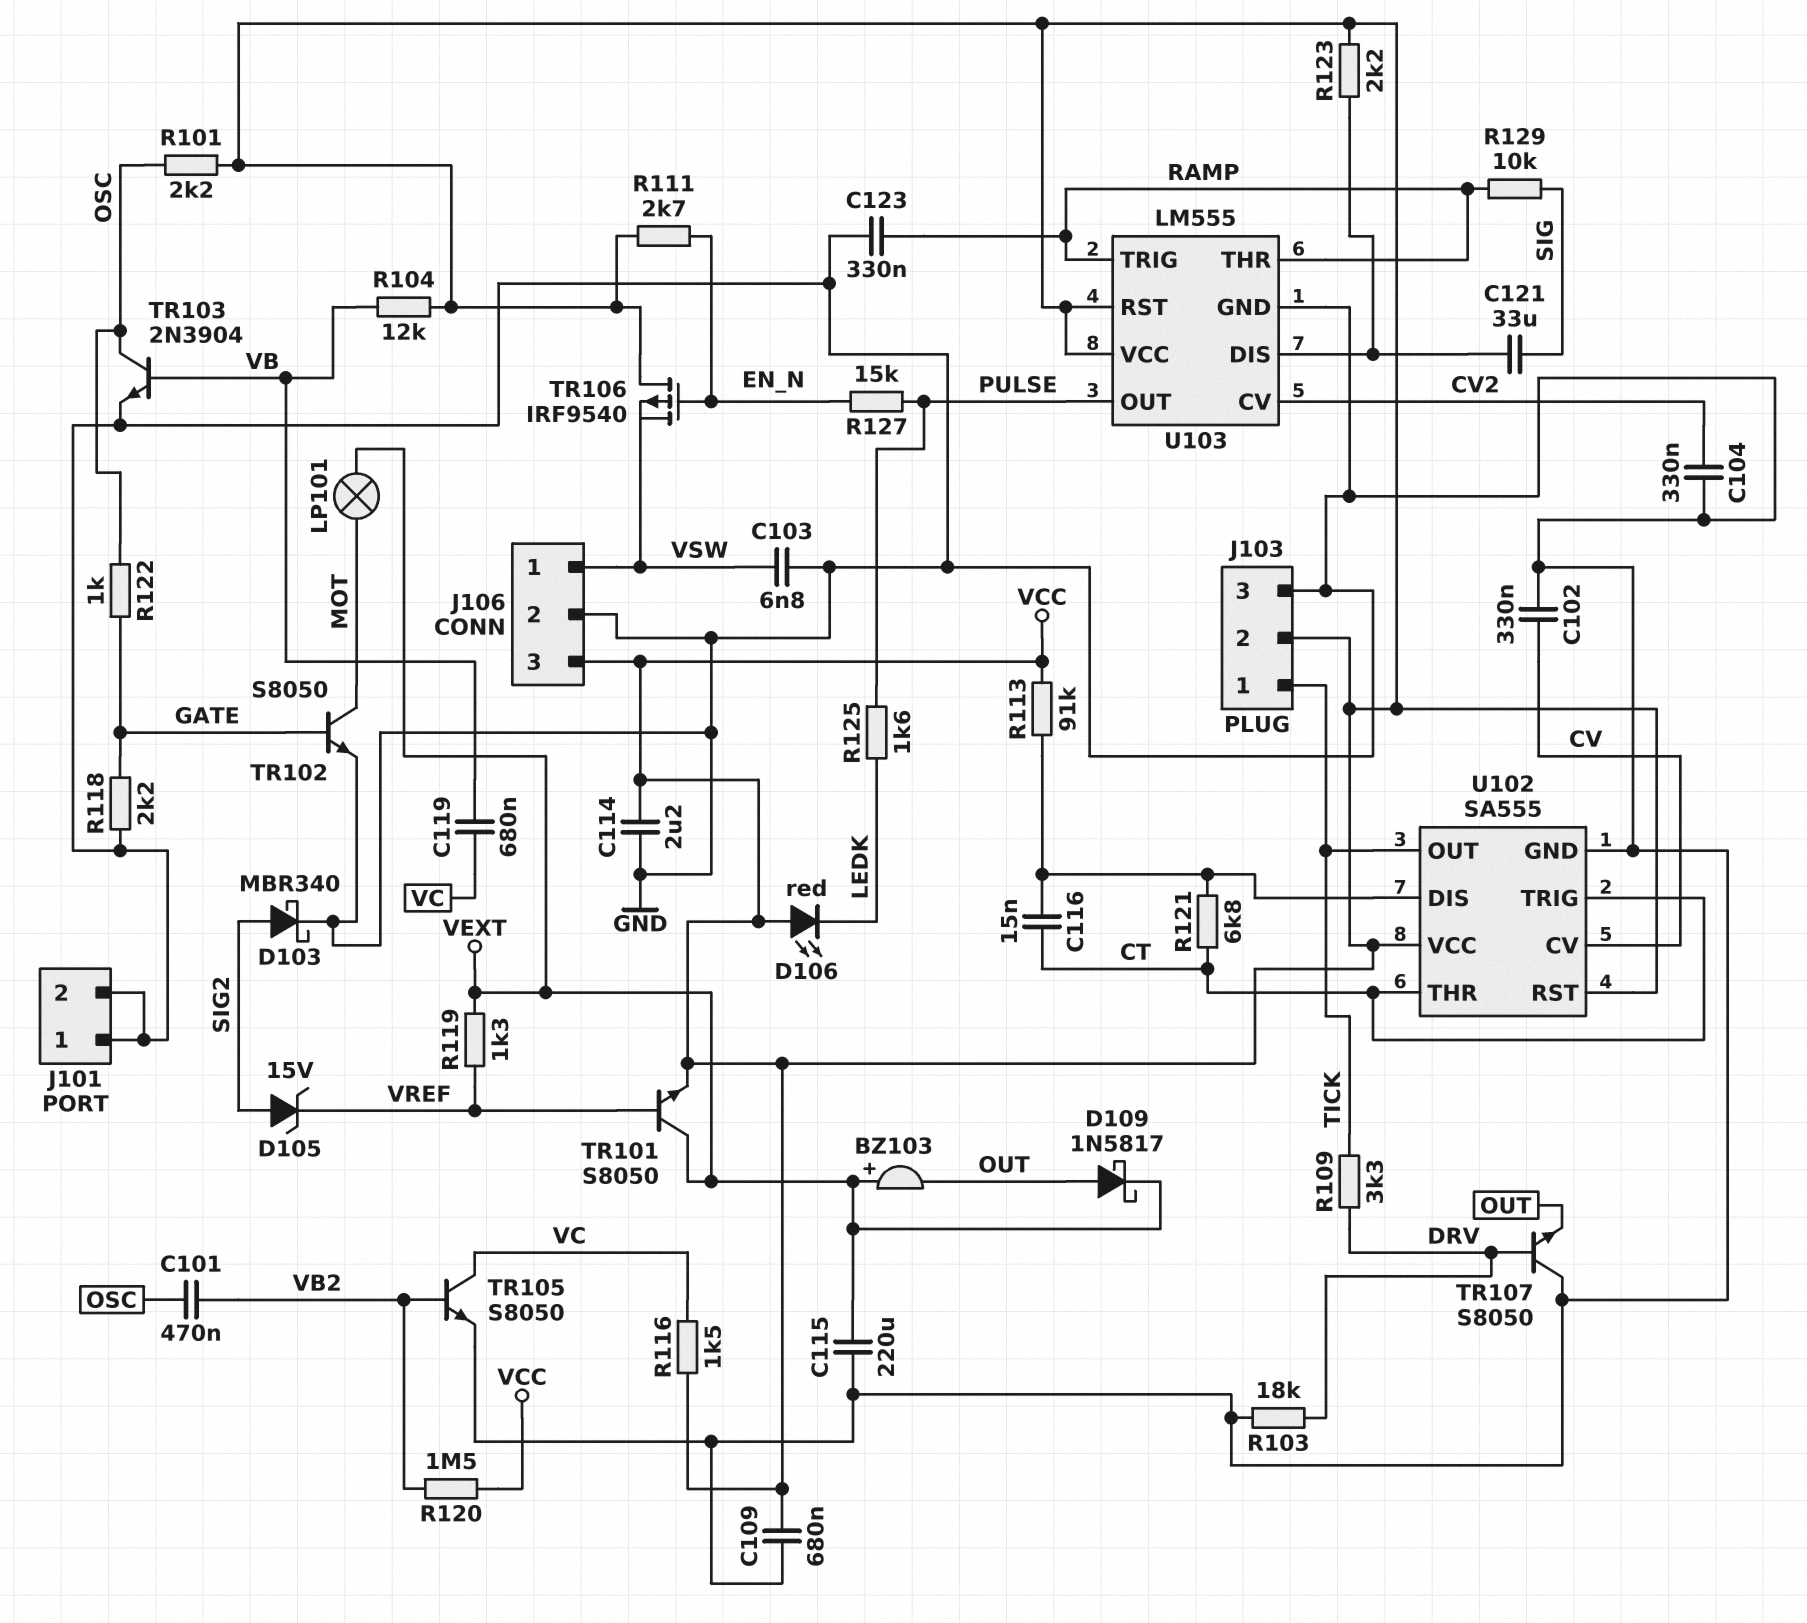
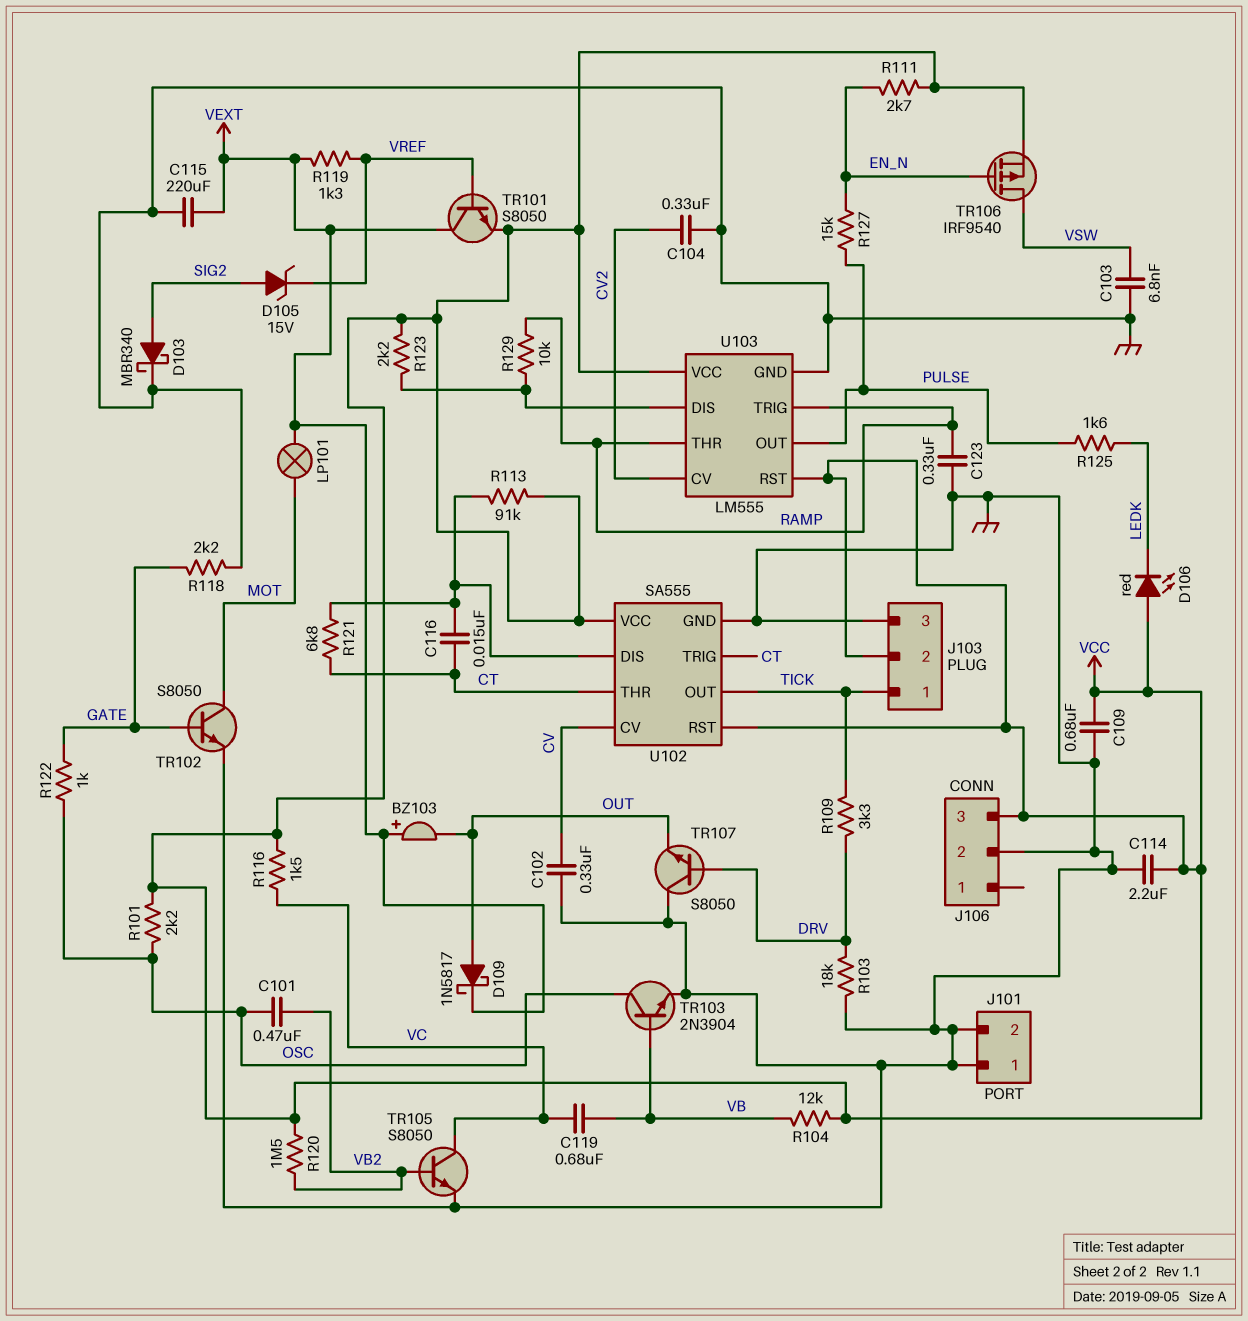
C121: 33uF (SIG, U103/DIS) -> none
J106 pin 1: VSW -> none
R129: 10k (RAMP, SIG) -> 10k (RAMP, U103/DIS)
TR106: PMOS IRF9540 (G EN_N, D VCC, S VSW) -> PMOS IRF9540 (G EN_N, D VSW, S VCC)

